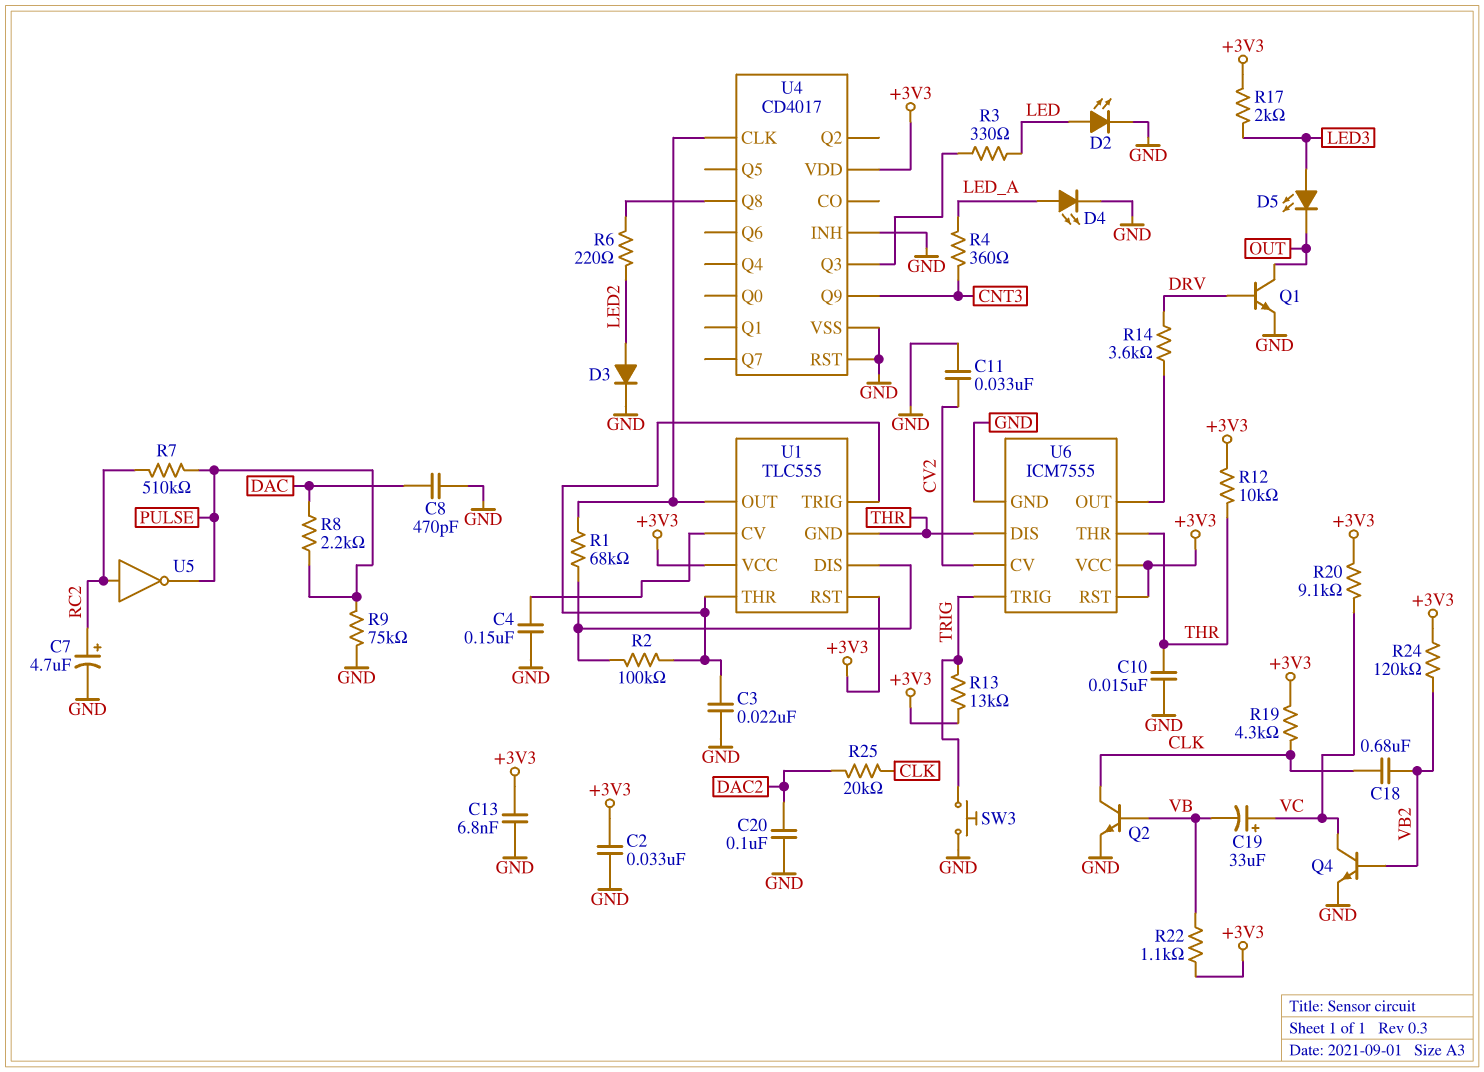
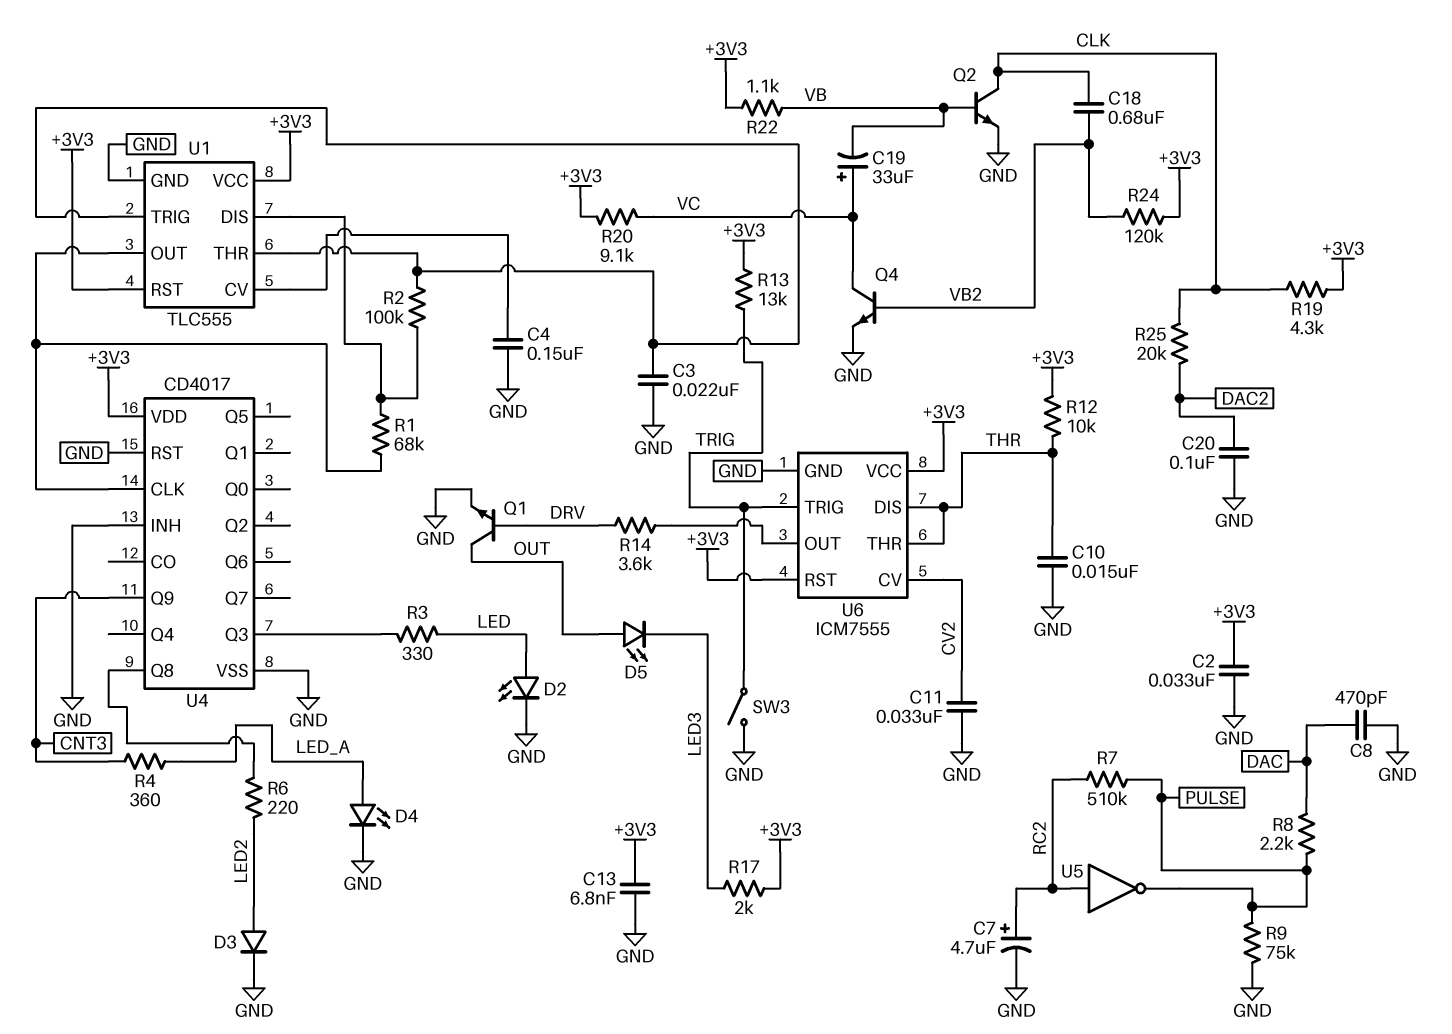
D5: LED (A LED3, K OUT) -> LED (A OUT, K LED3)
SW3: button (GND, TRIG) -> switch (GND, TRIG)
U1 pin GND: THR -> GND

